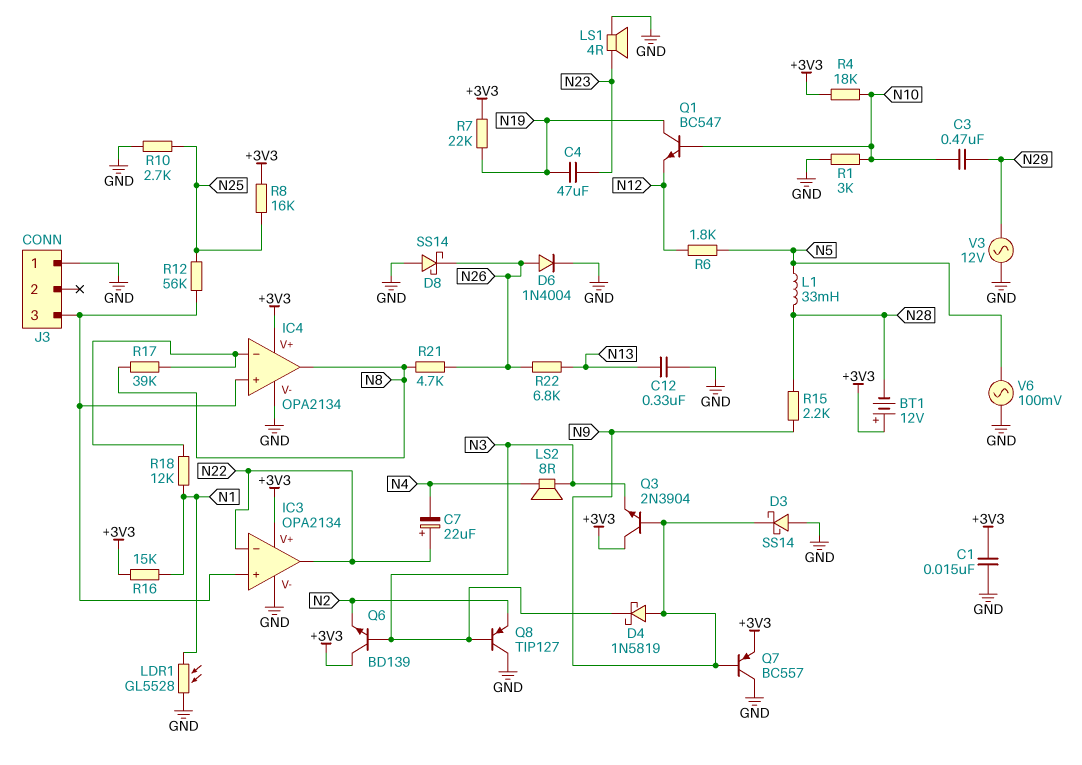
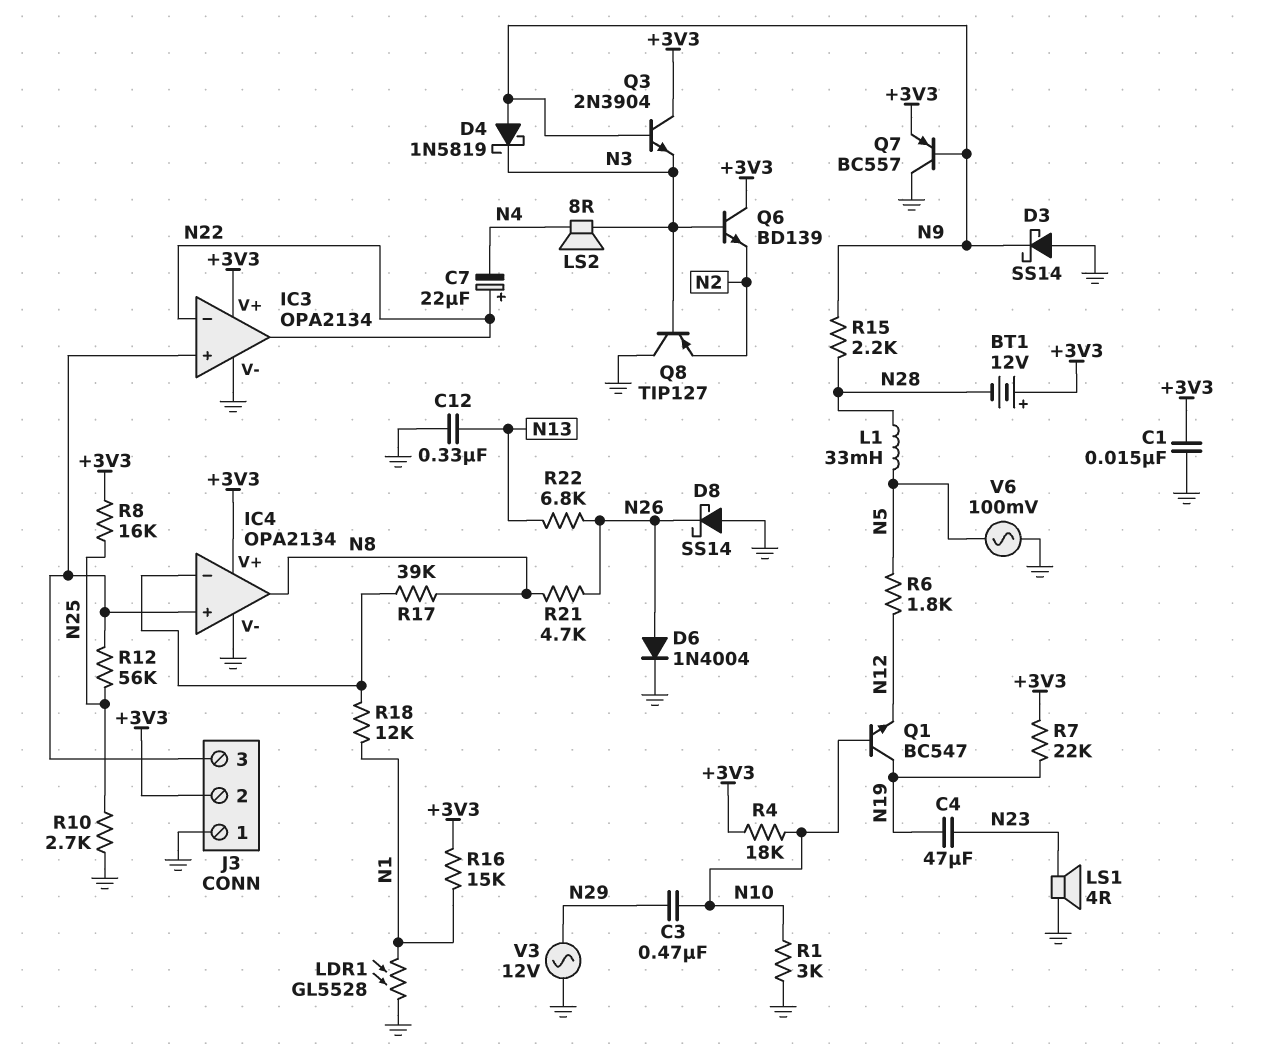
J3 pin 2: none -> +3V3

